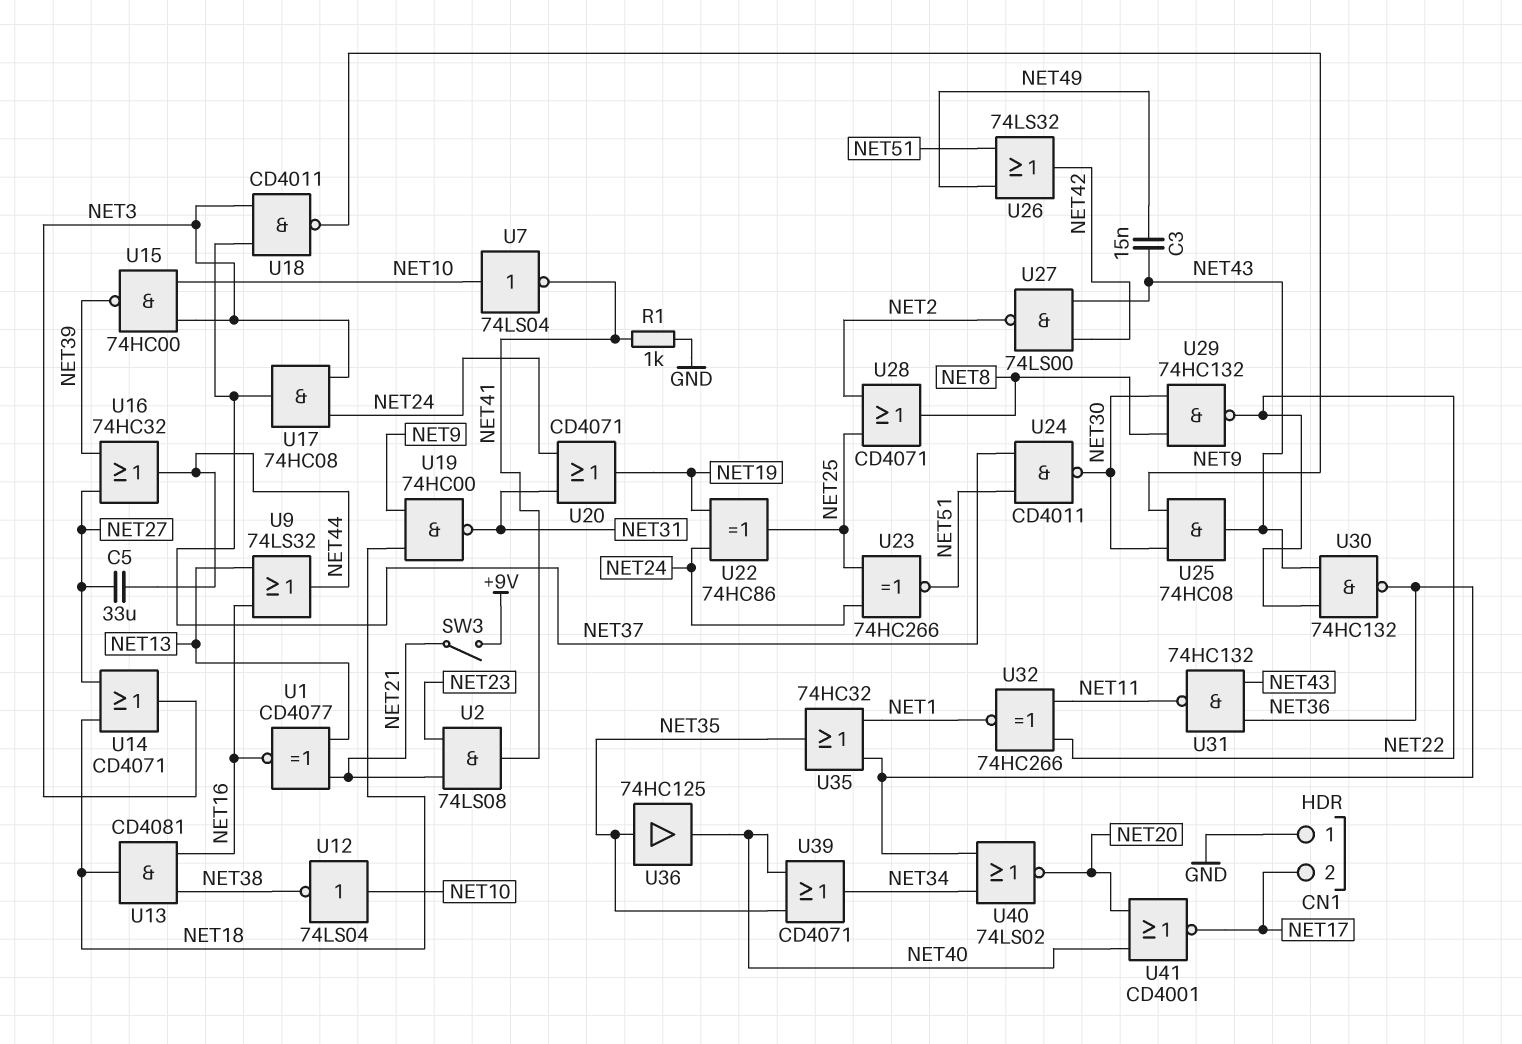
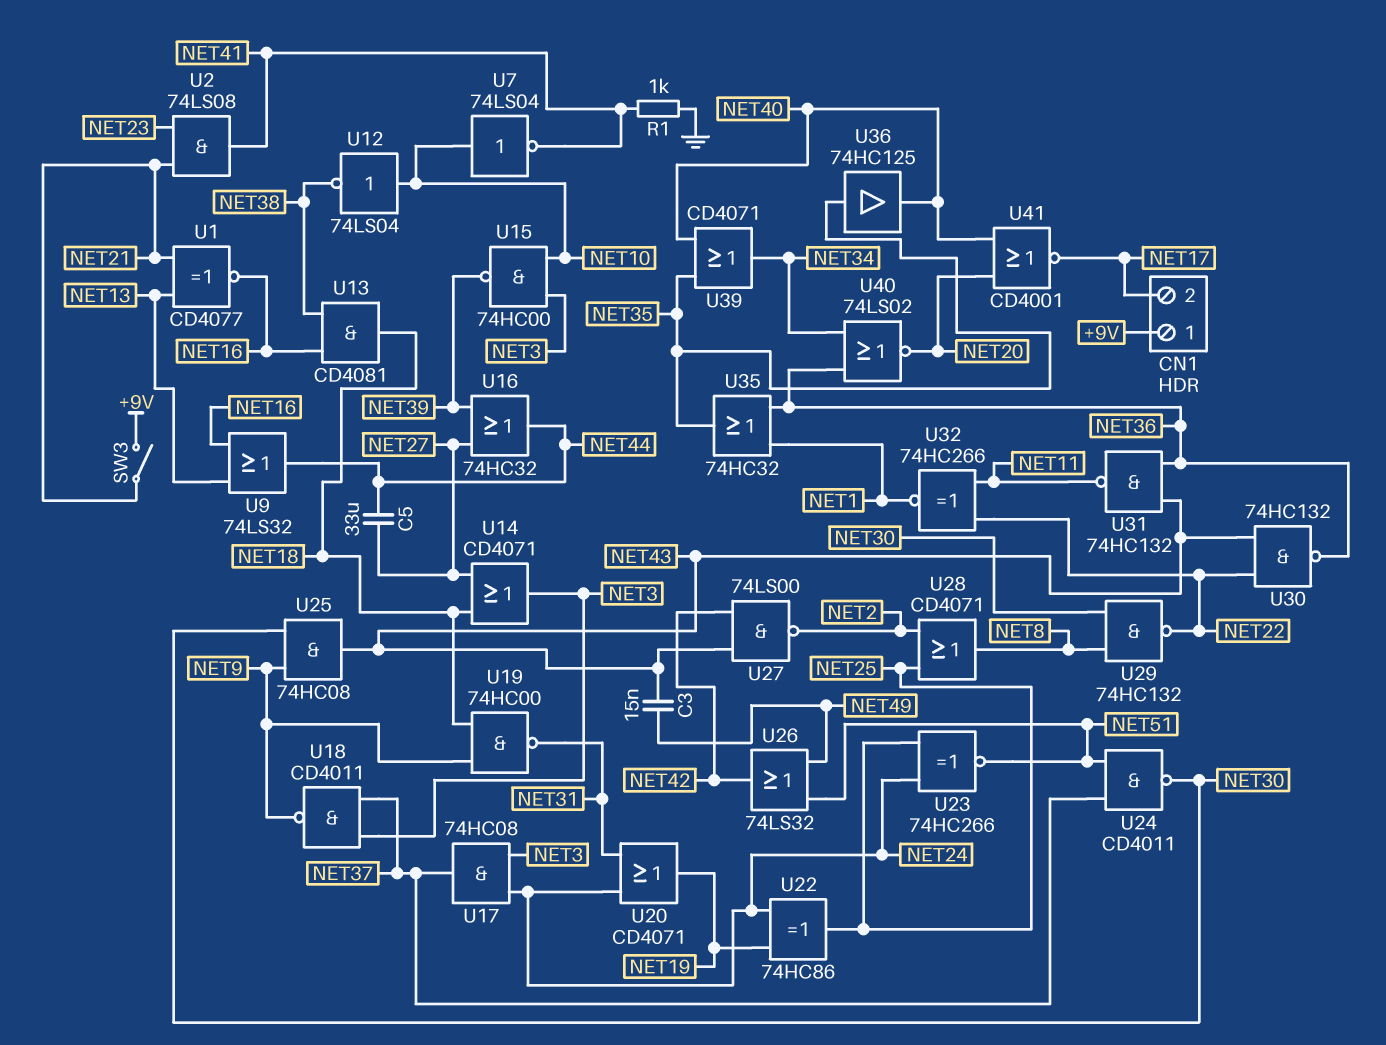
CN1 pin 1: GND -> +9V

